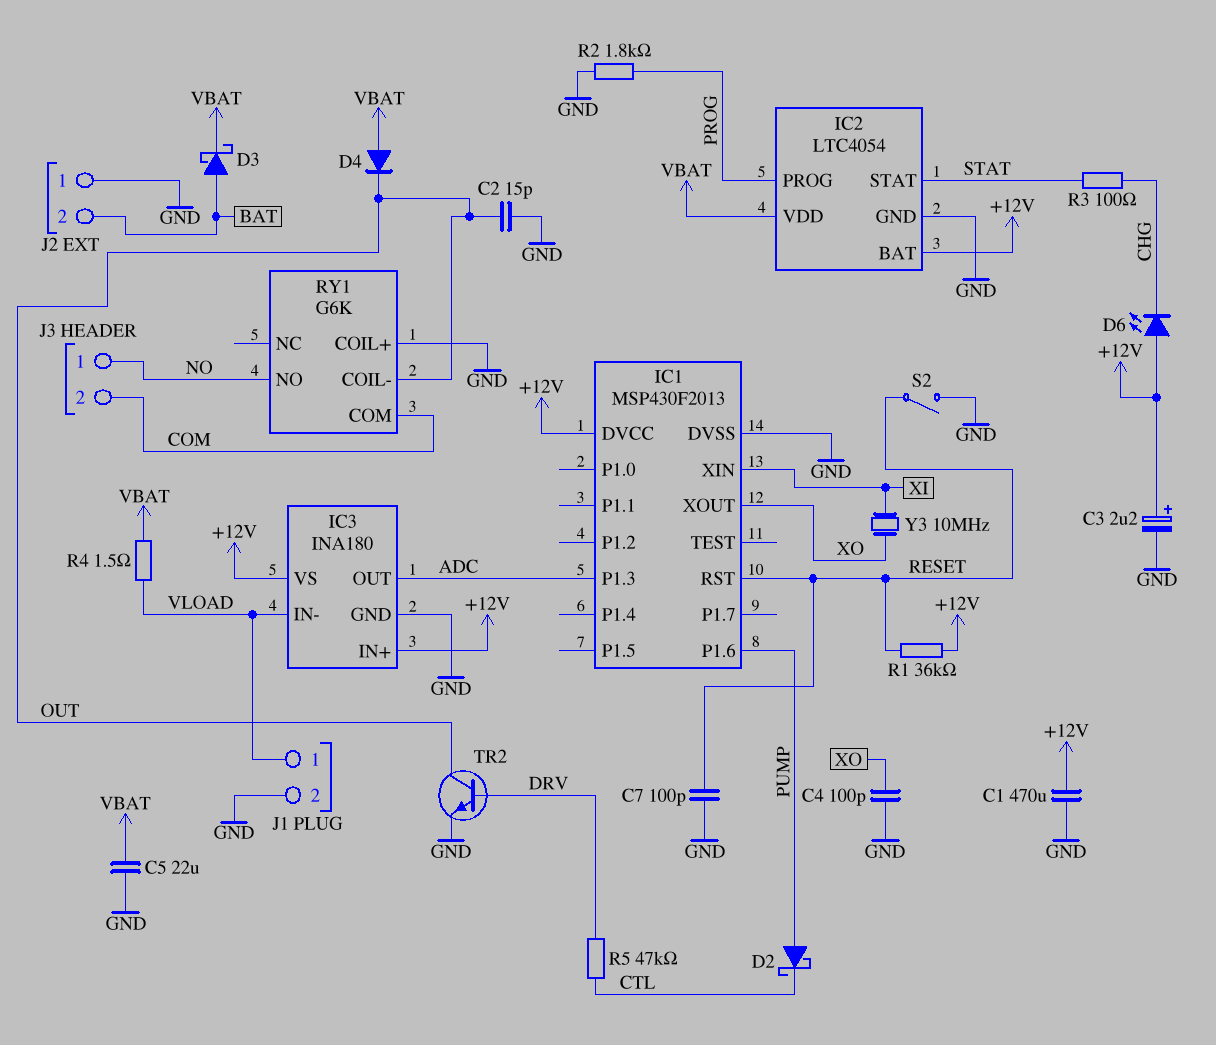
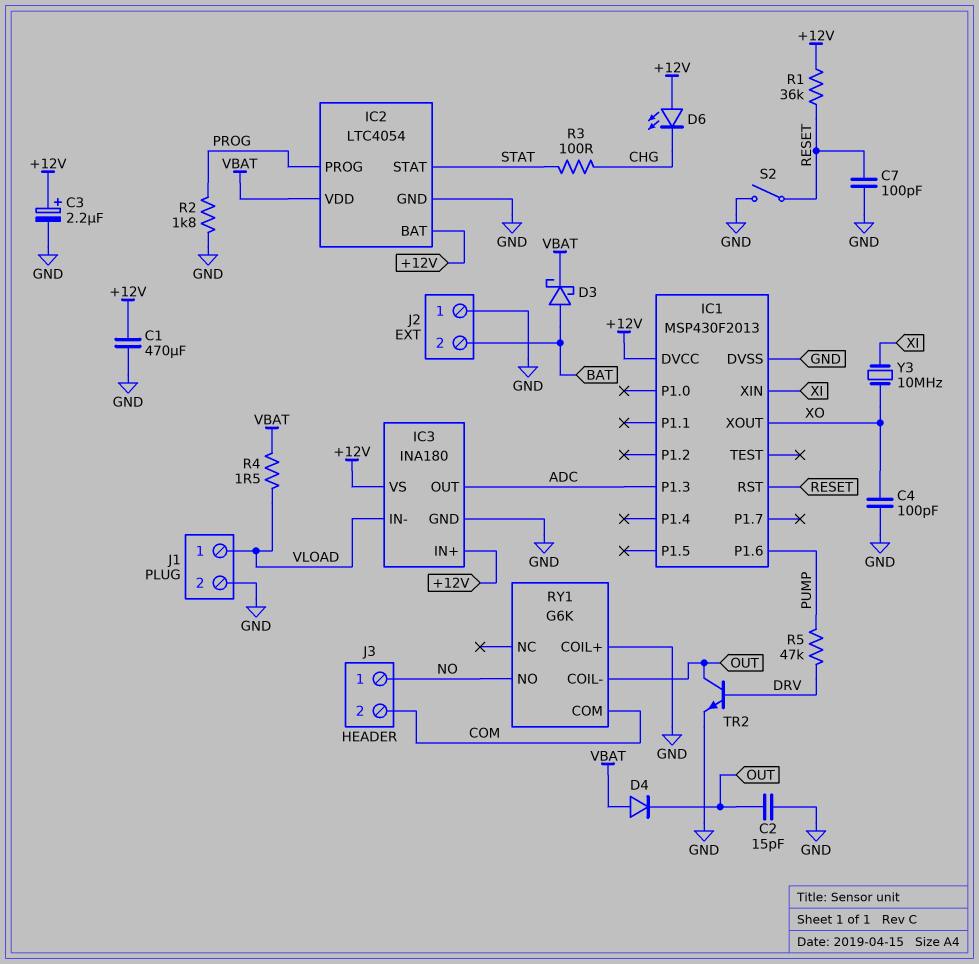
C5: 22uF (GND, VBAT) -> none
D2: schottky (A PUMP, K CTL) -> none
R5: 47k (CTL, DRV) -> 47k (DRV, PUMP)

